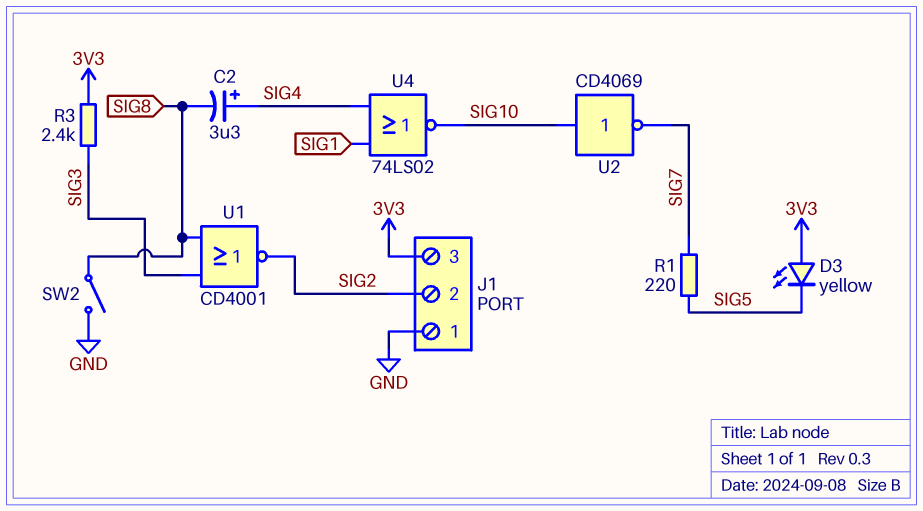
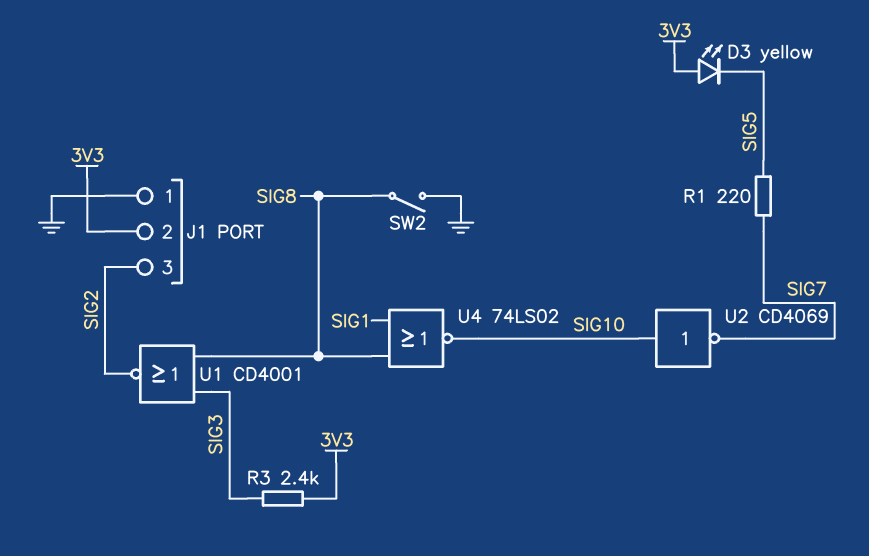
C2: 3.3uF (plus SIG4, minus SIG8) -> none
J1 pin 2: SIG2 -> 3V3
J1 pin 3: 3V3 -> SIG2
U4: NOR 74LS02 (in SIG1, in SIG4, out SIG10) -> NOR 74LS02 (in SIG1, in SIG8, out SIG10)

